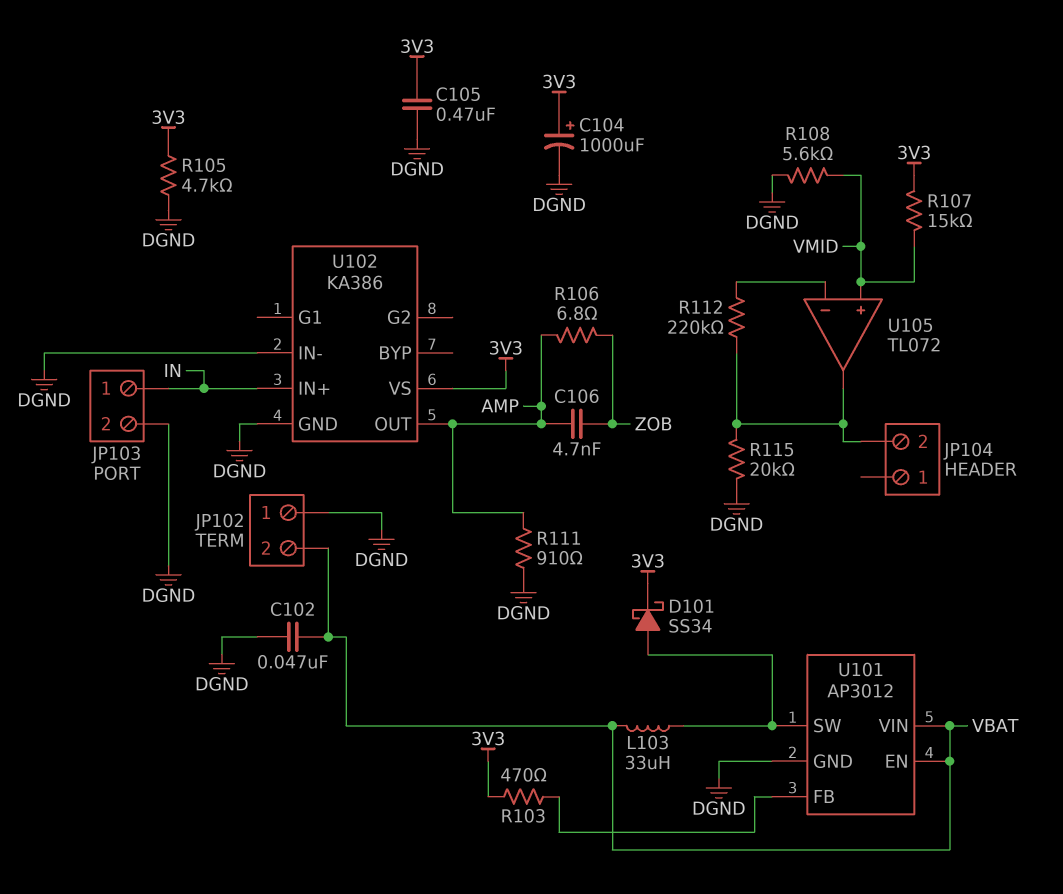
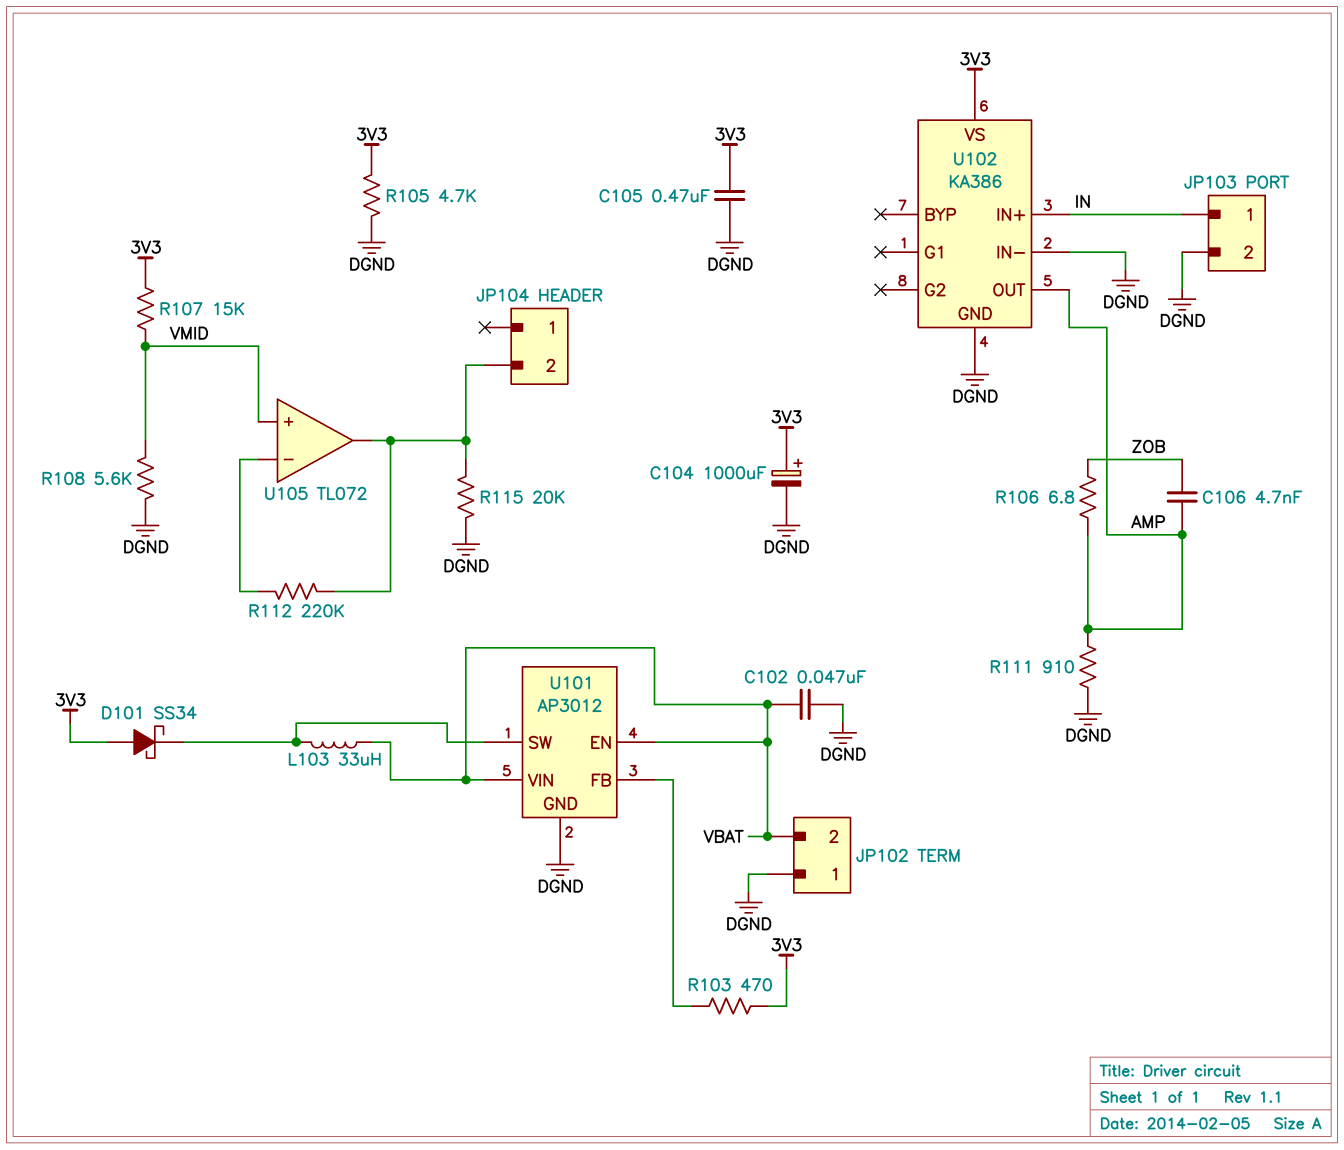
D101: schottky SS34 (A U101/SW, K 3V3) -> schottky SS34 (A 3V3, K U101/SW)

